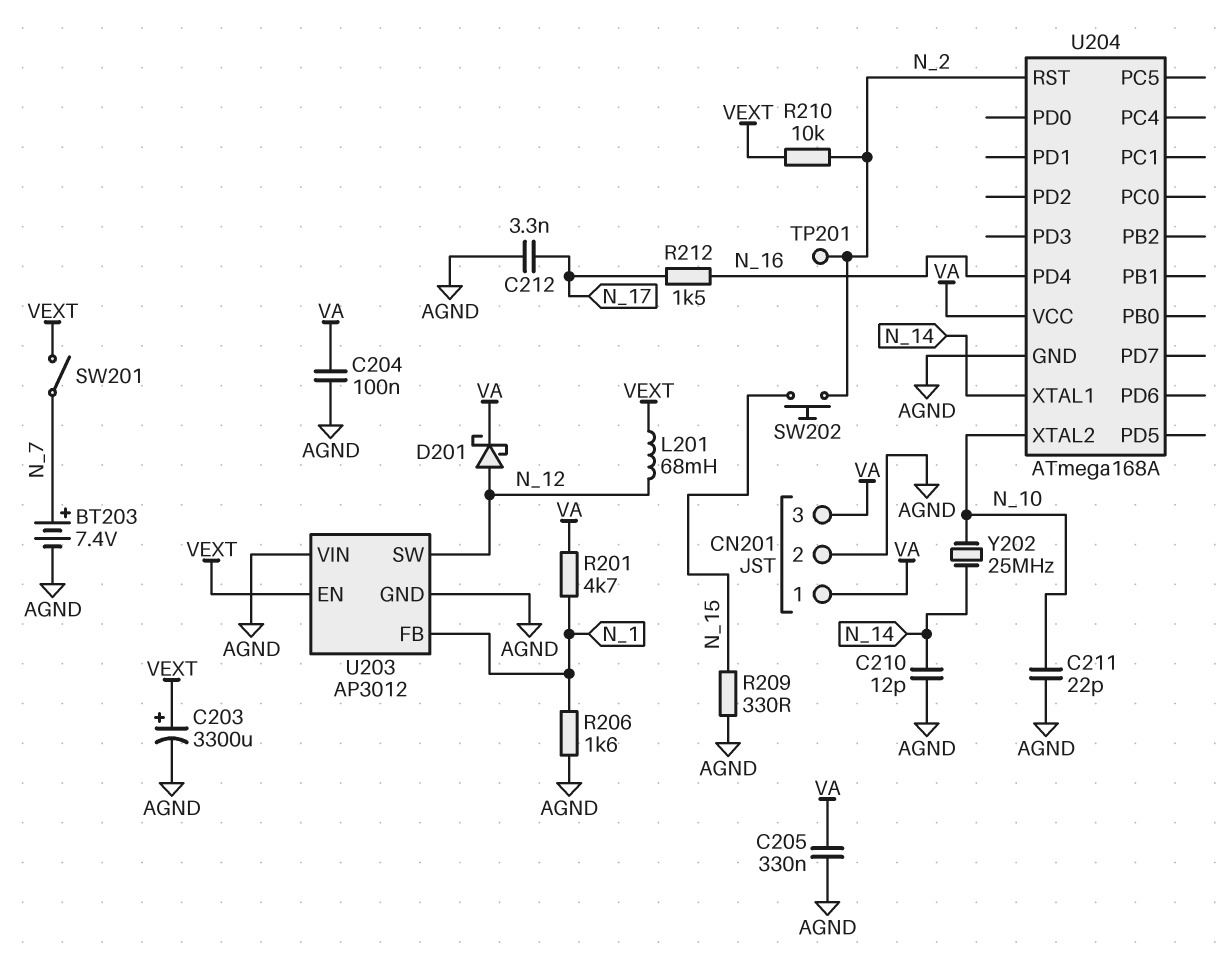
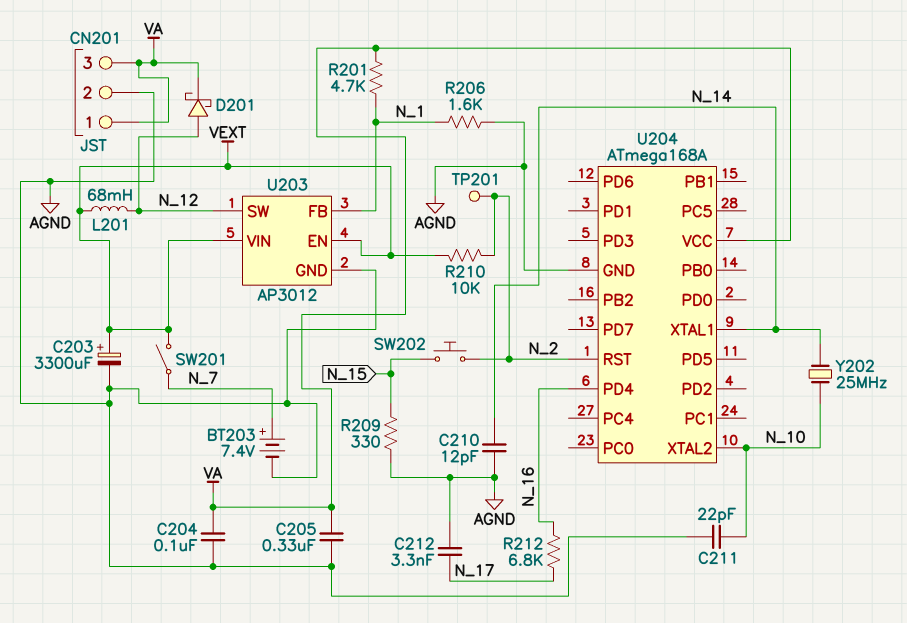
R212: 1.5k (N_16, N_17) -> 6.8k (N_16, N_17)
U203 pin VIN: AGND -> VEXT

